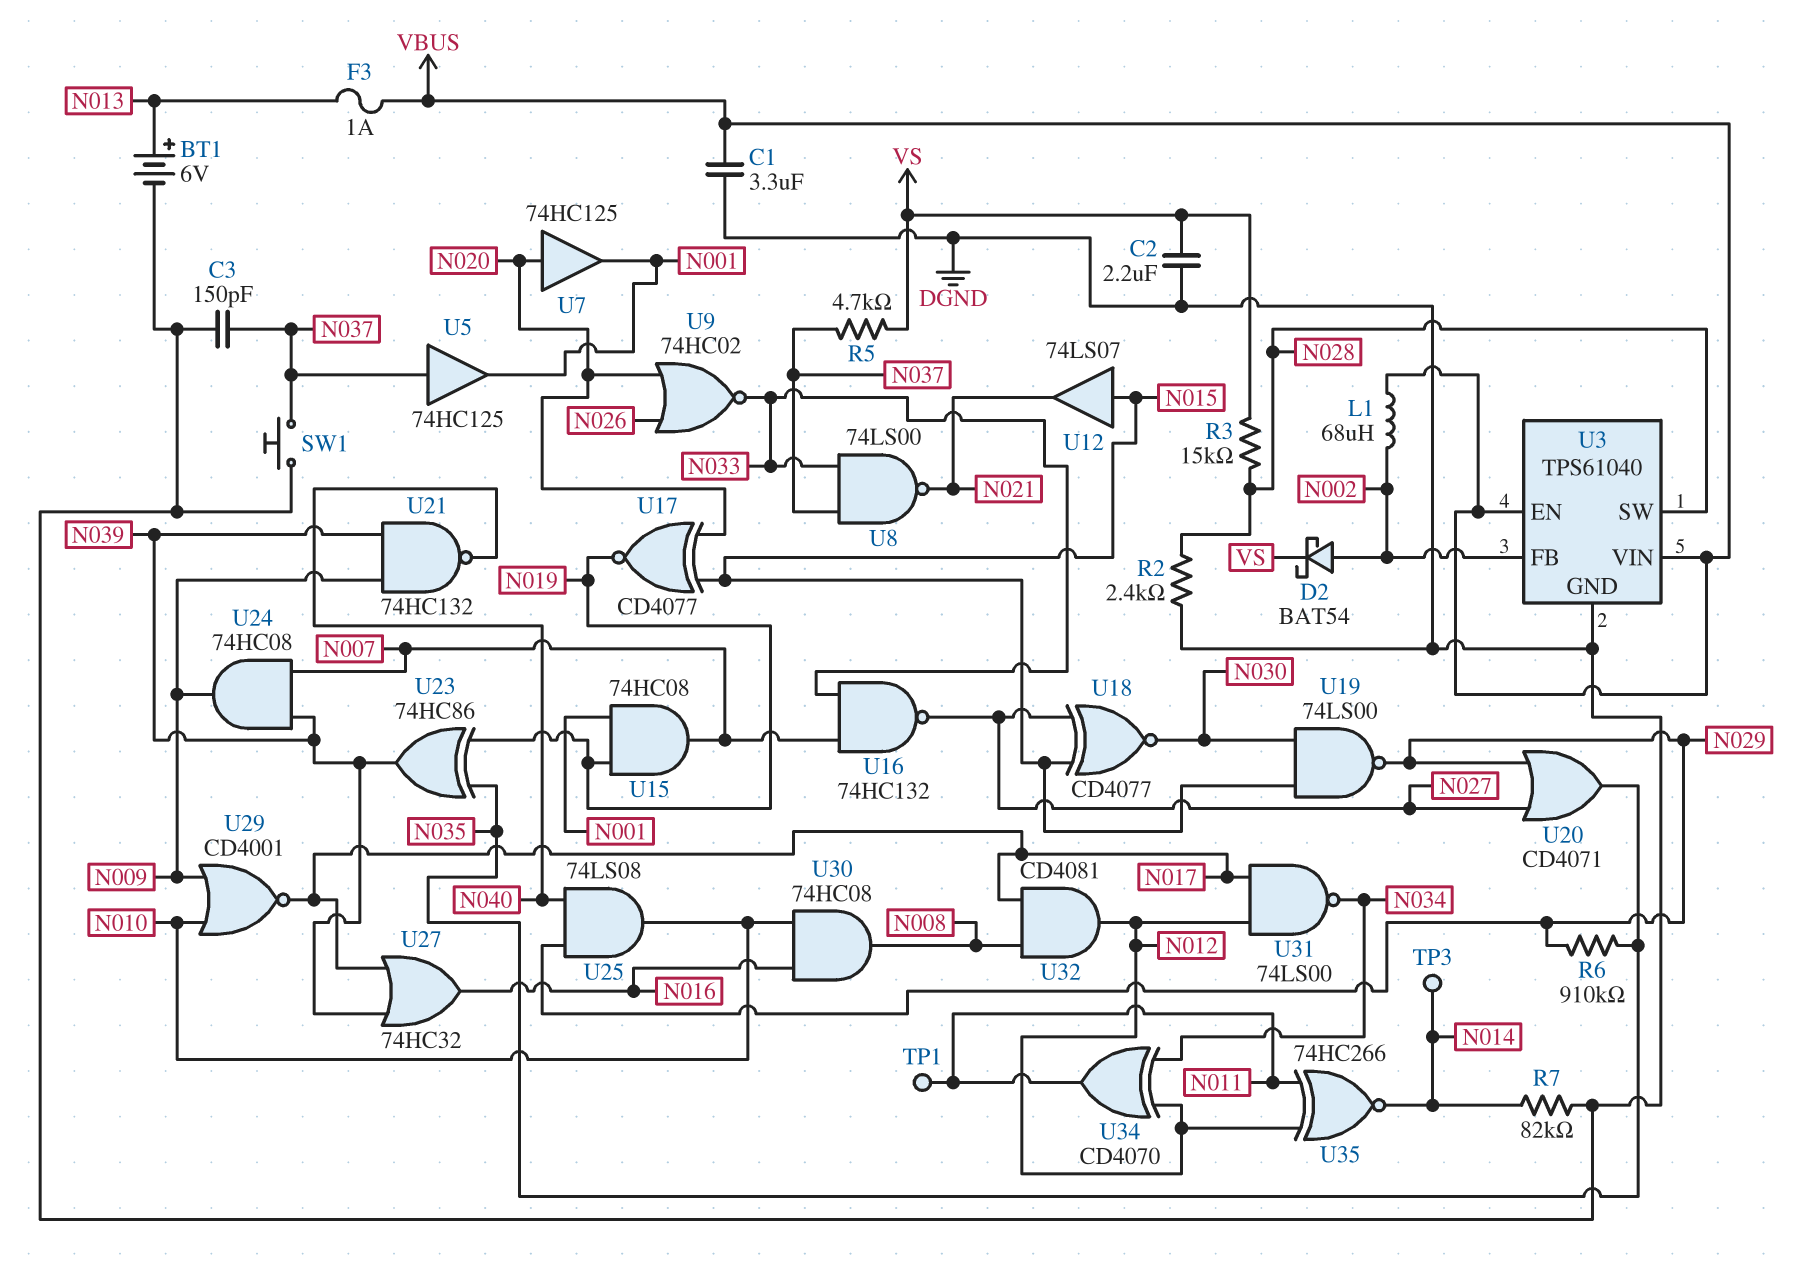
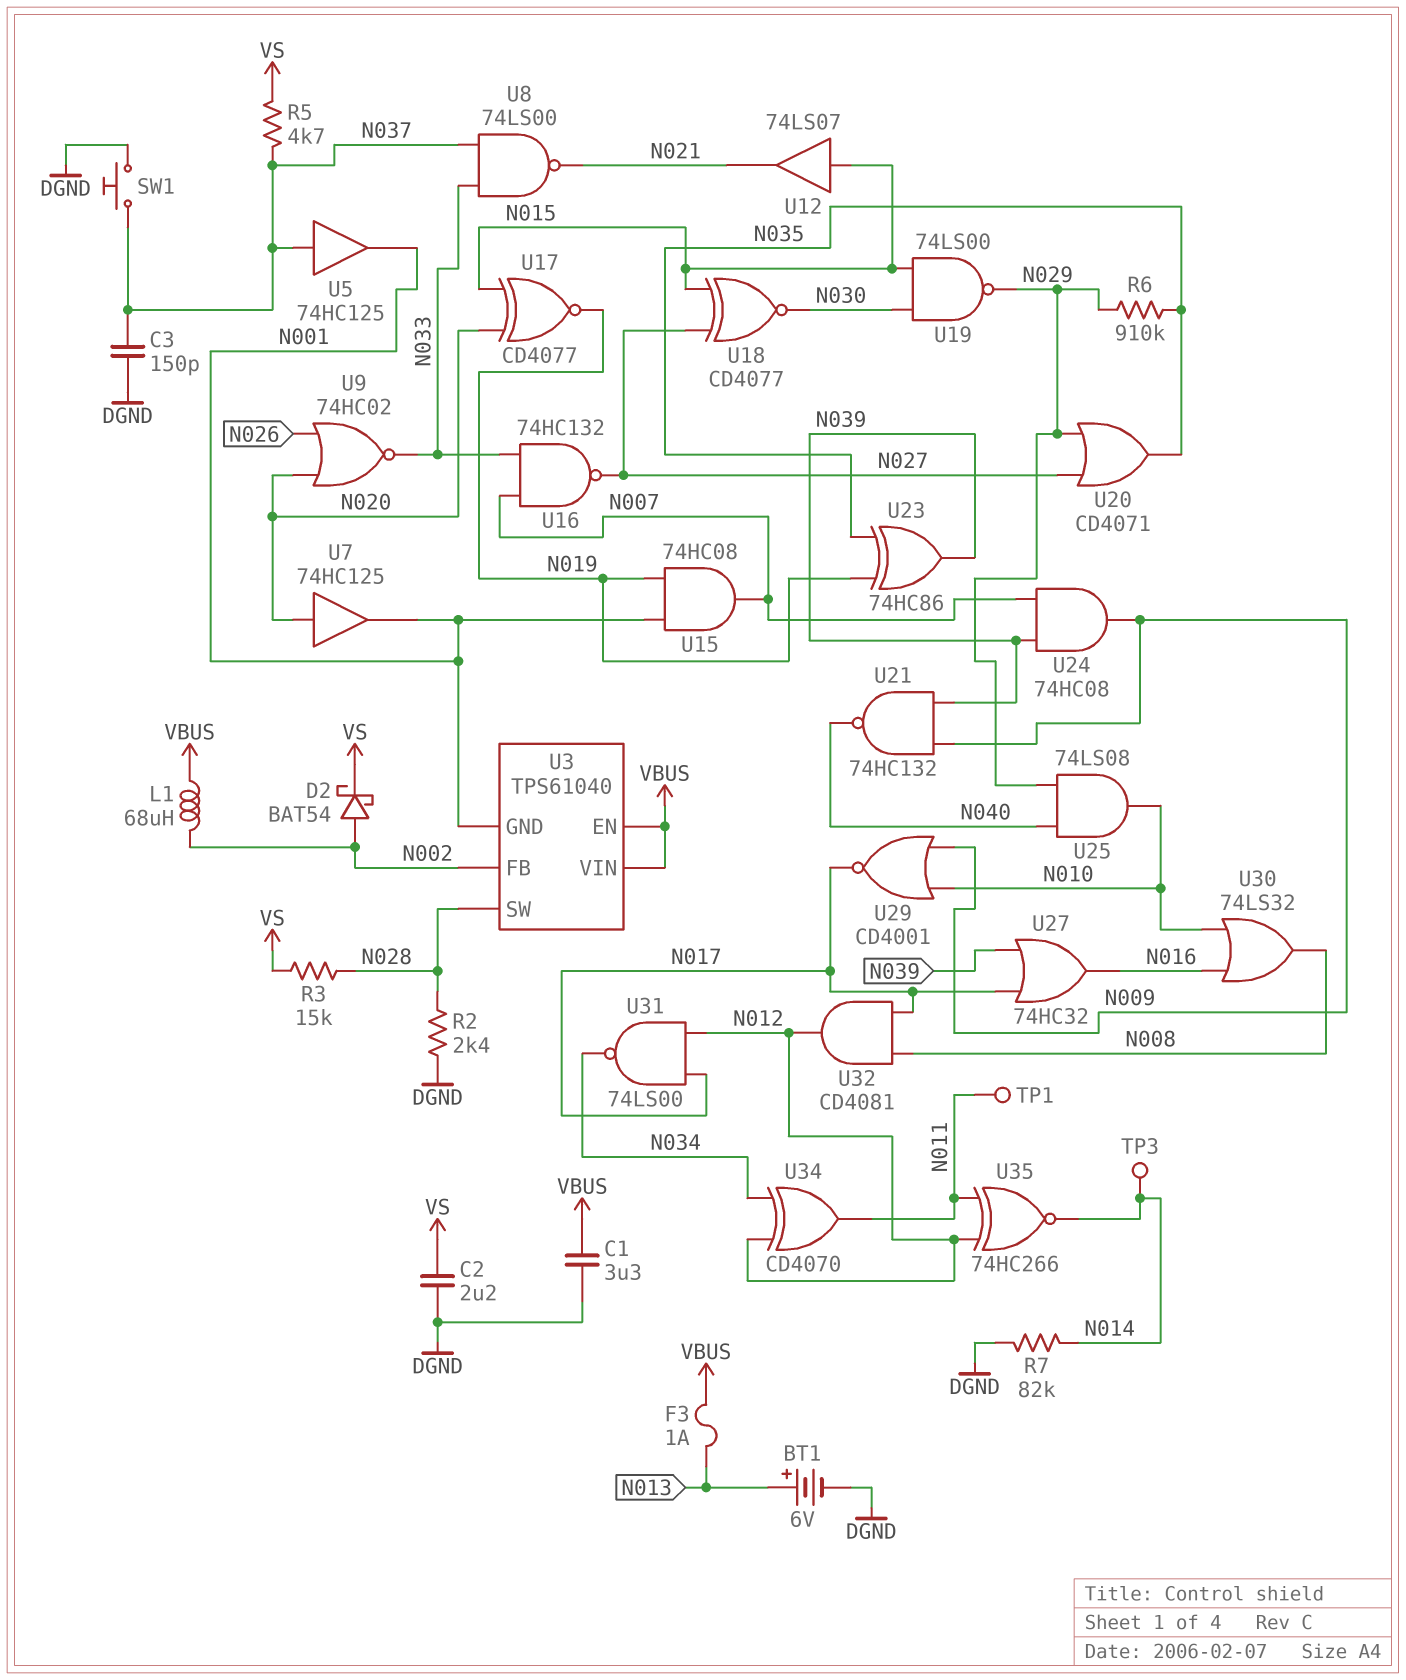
U3 pin GND: DGND -> N001
U30: AND 74HC08 (in N010, in N016, out N008) -> OR 74LS32 (in N010, in N016, out N008)

